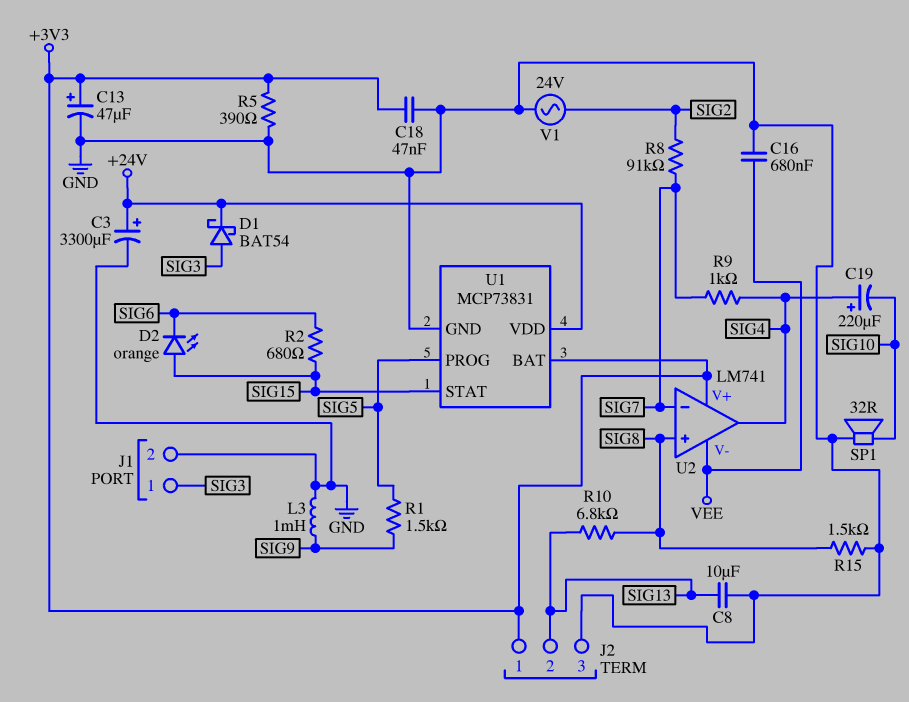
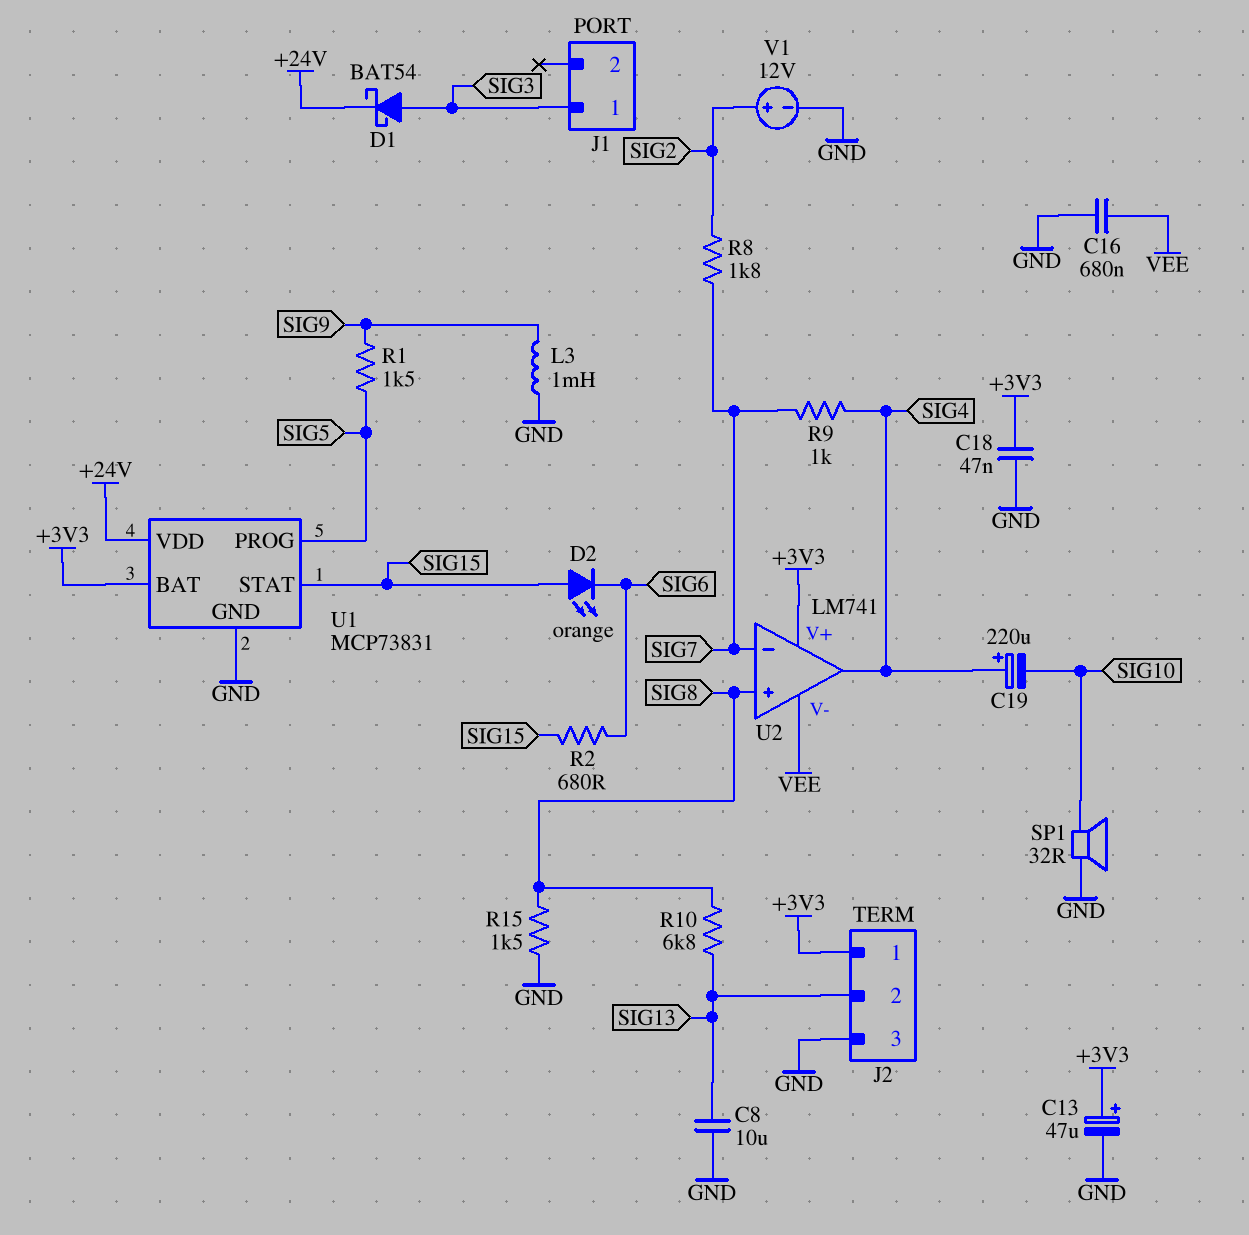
C3: 3300uF (plus +24V, minus GND) -> none
J1 pin 2: GND -> none
R5: 390 (+3V3, GND) -> none
R8: 91k (SIG2, SIG7) -> 1.8k (SIG2, SIG7)
V1: AC 24V (GND, SIG2) -> 12V (plus SIG2, minus GND)

